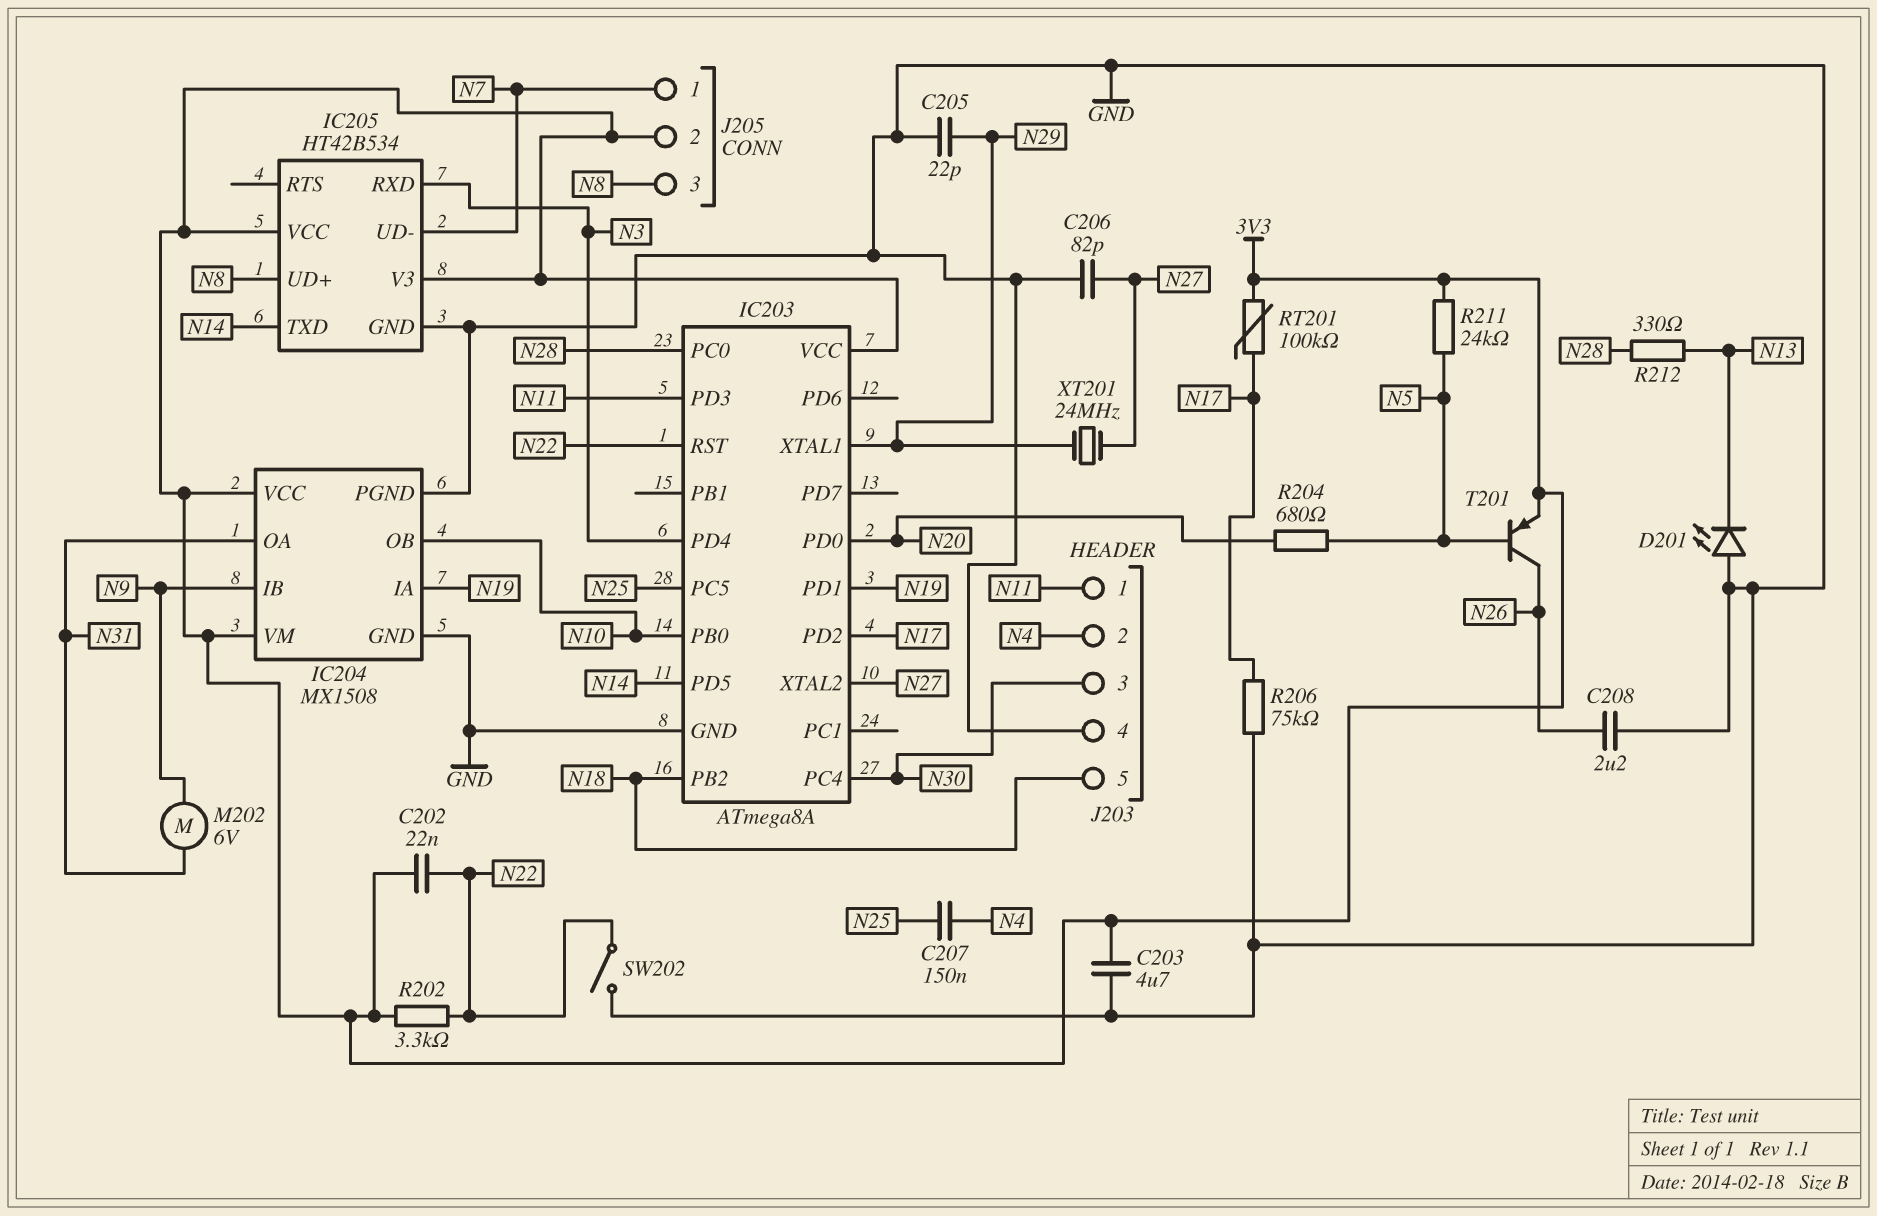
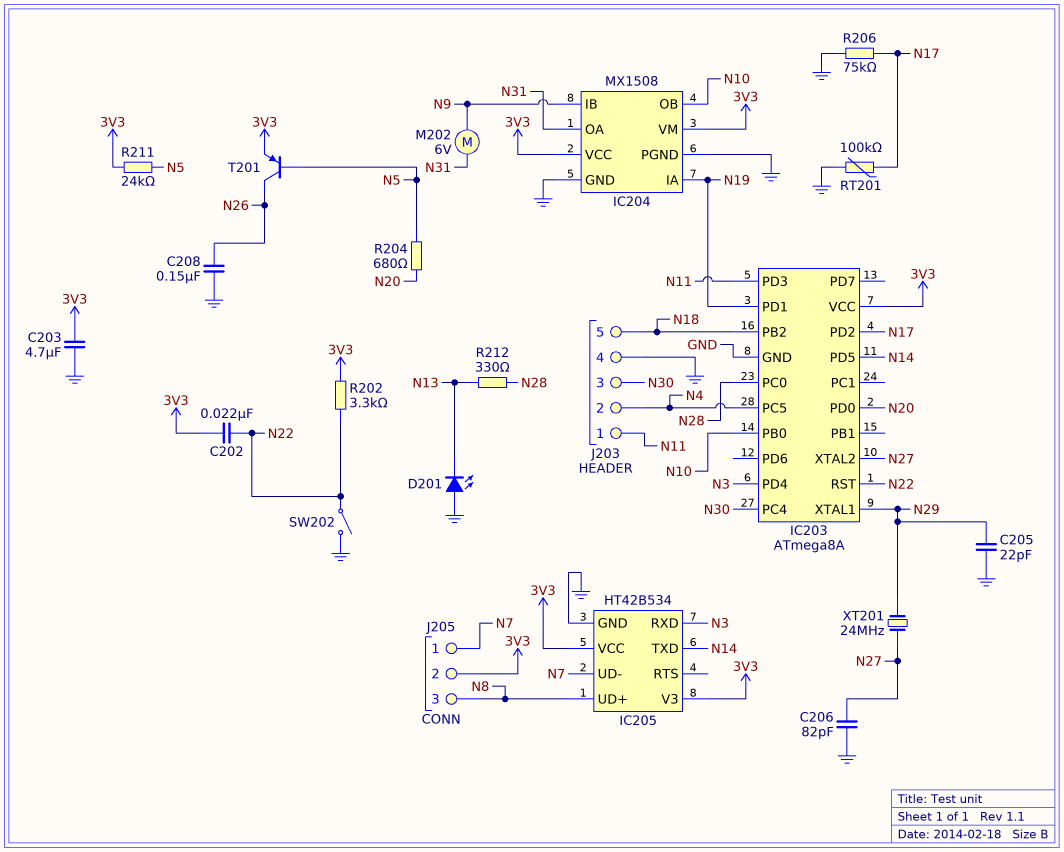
C207: 150nF (N4, N25) -> none
C208: 2.2uF (GND, N26) -> 150nF (GND, N26)
IC203 pin PC5: N25 -> N4
RT201: 100k (3V3, N17) -> 100k (GND, N17)

